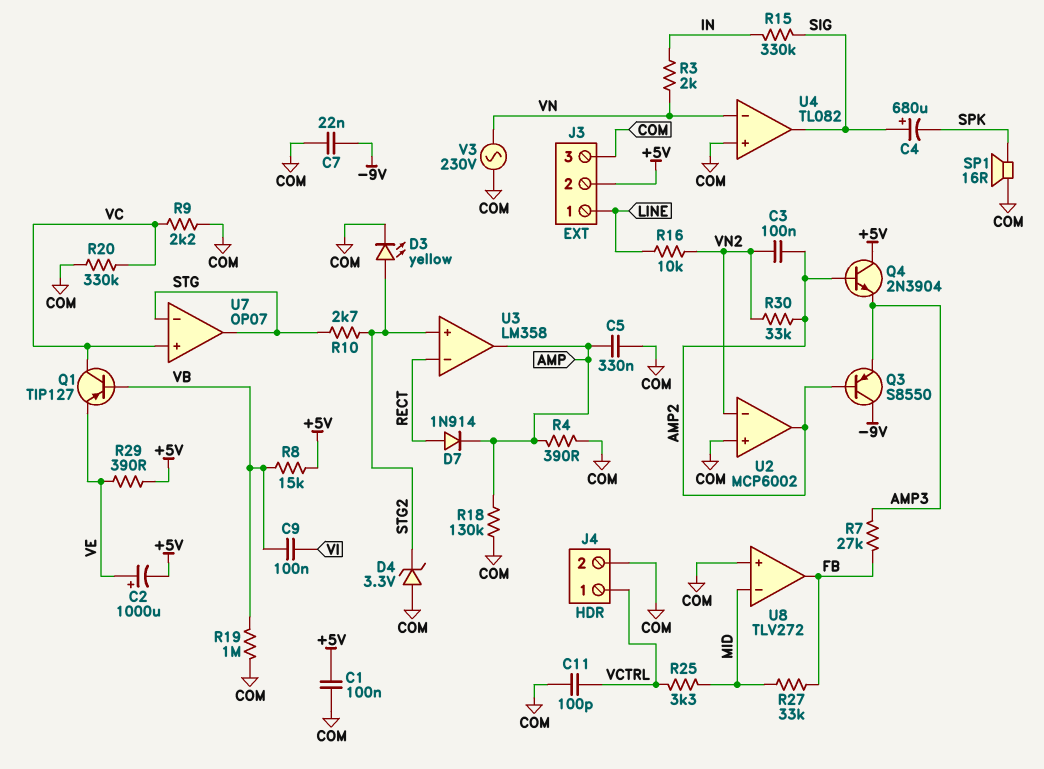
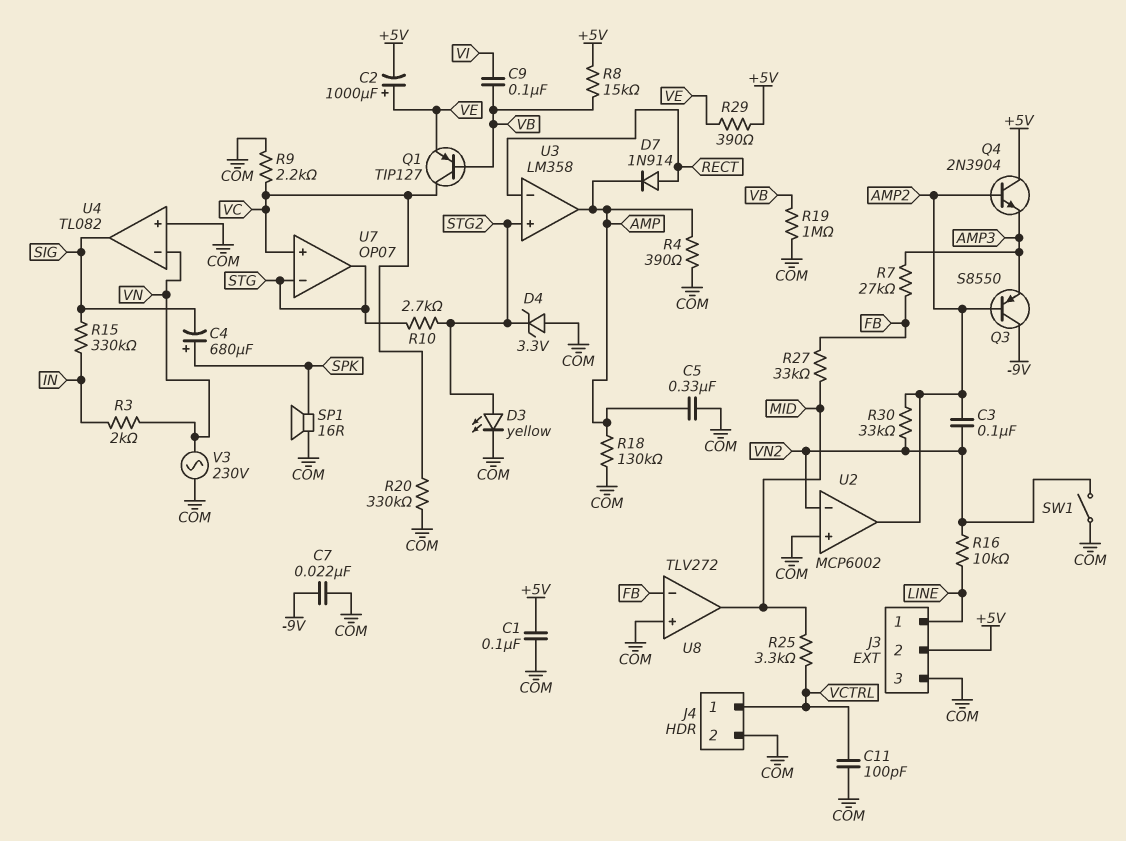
C4: 680uF (plus SIG, minus SPK) -> 680uF (plus SPK, minus SIG)
SW1: none -> switch (COM, VN2)
U8 pin in-: MID -> FB
U8 pin out: FB -> MID

